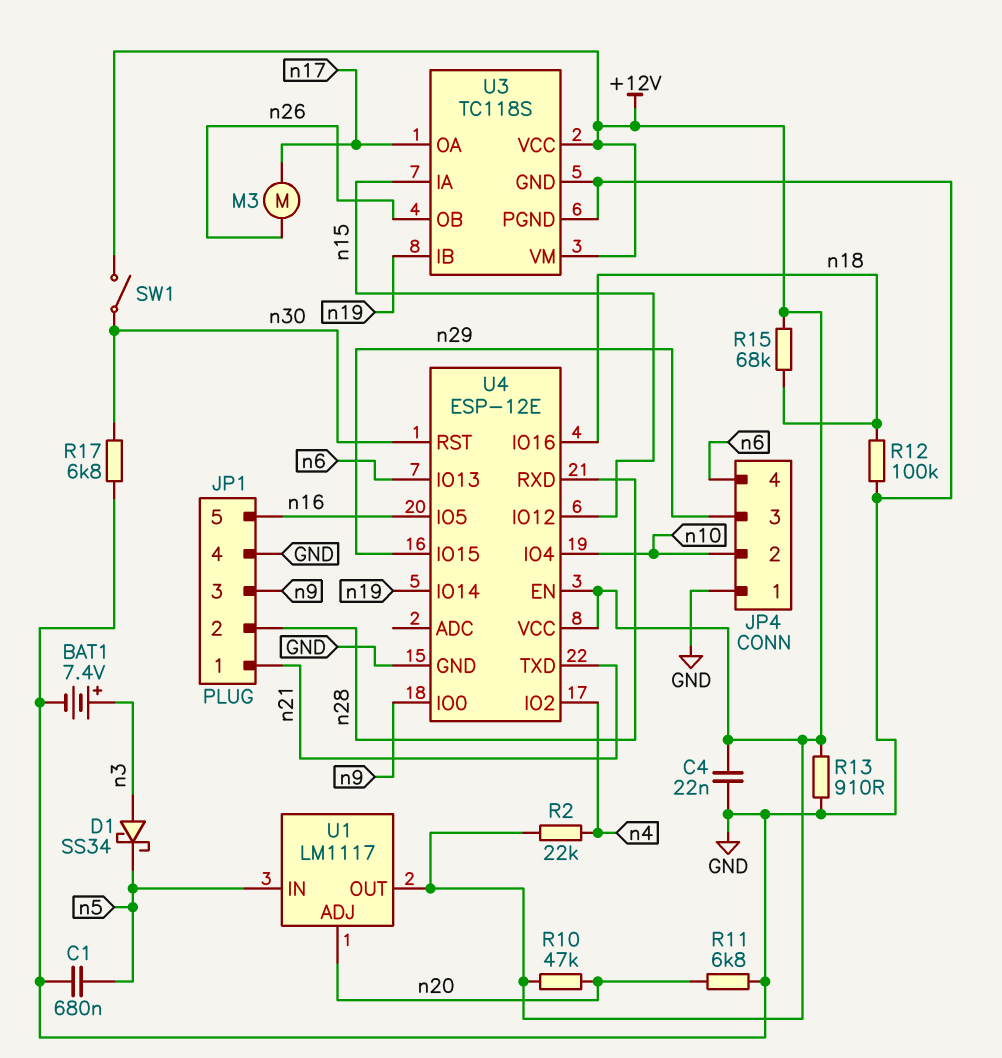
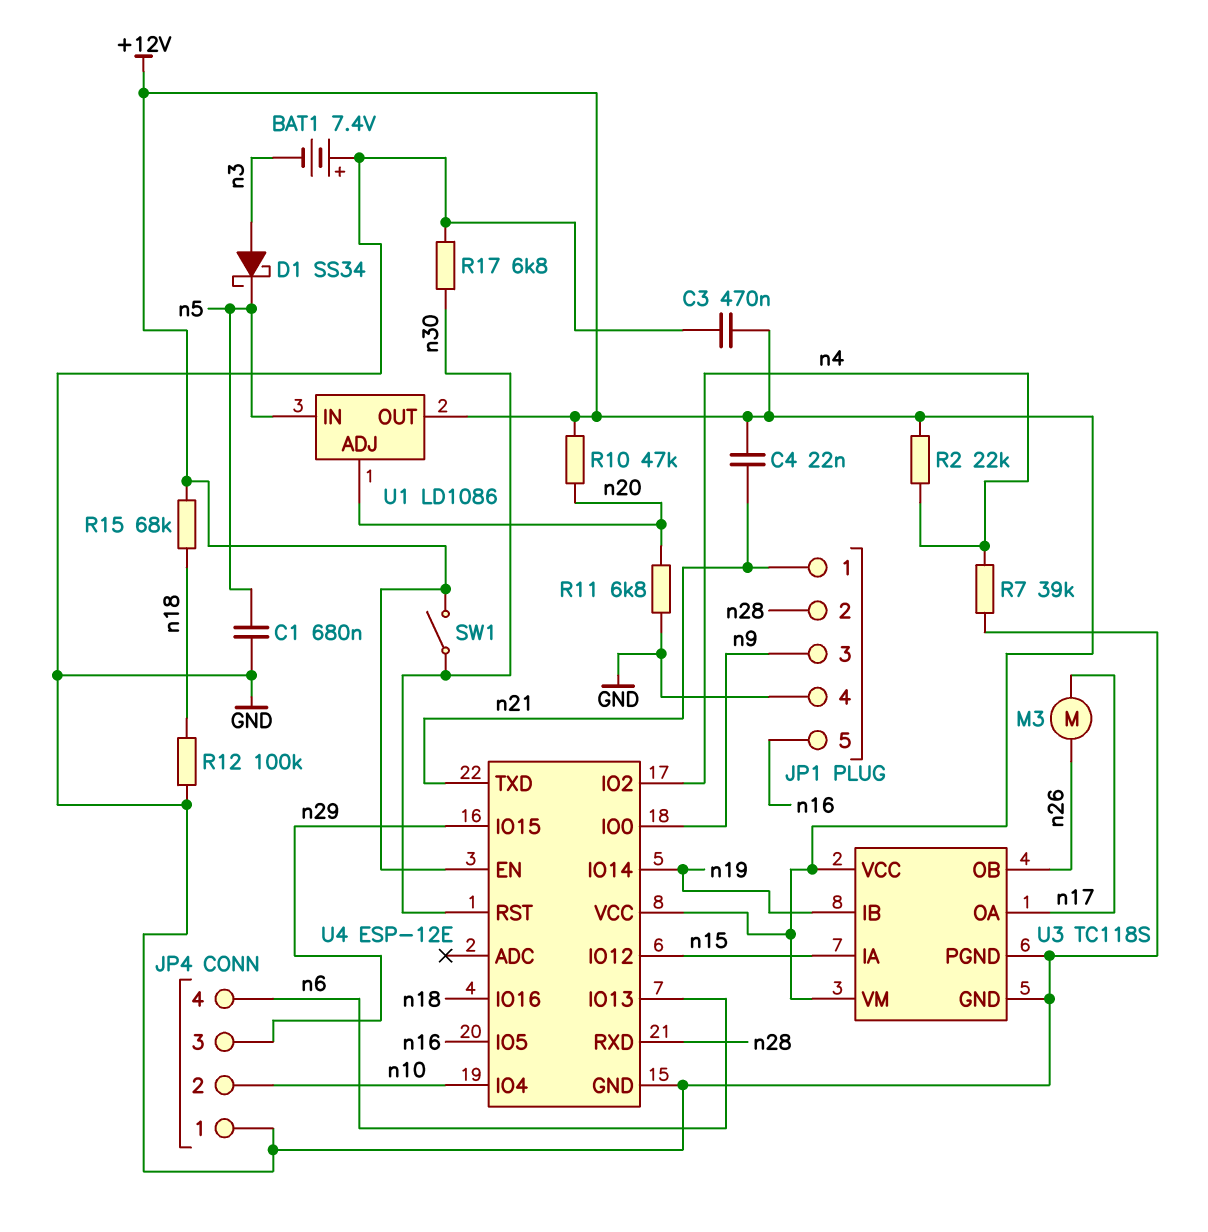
BAT1: 7.4V (plus n3, minus GND) -> 7.4V (plus GND, minus n3)
C3: none -> 470nF (+12V, GND)
C4: 22nF (+12V, GND) -> 22nF (+12V, n21)
R7: none -> 39k (GND, n4)
R13: 910 (+12V, GND) -> none
U1: LM1117 -> LD1086

